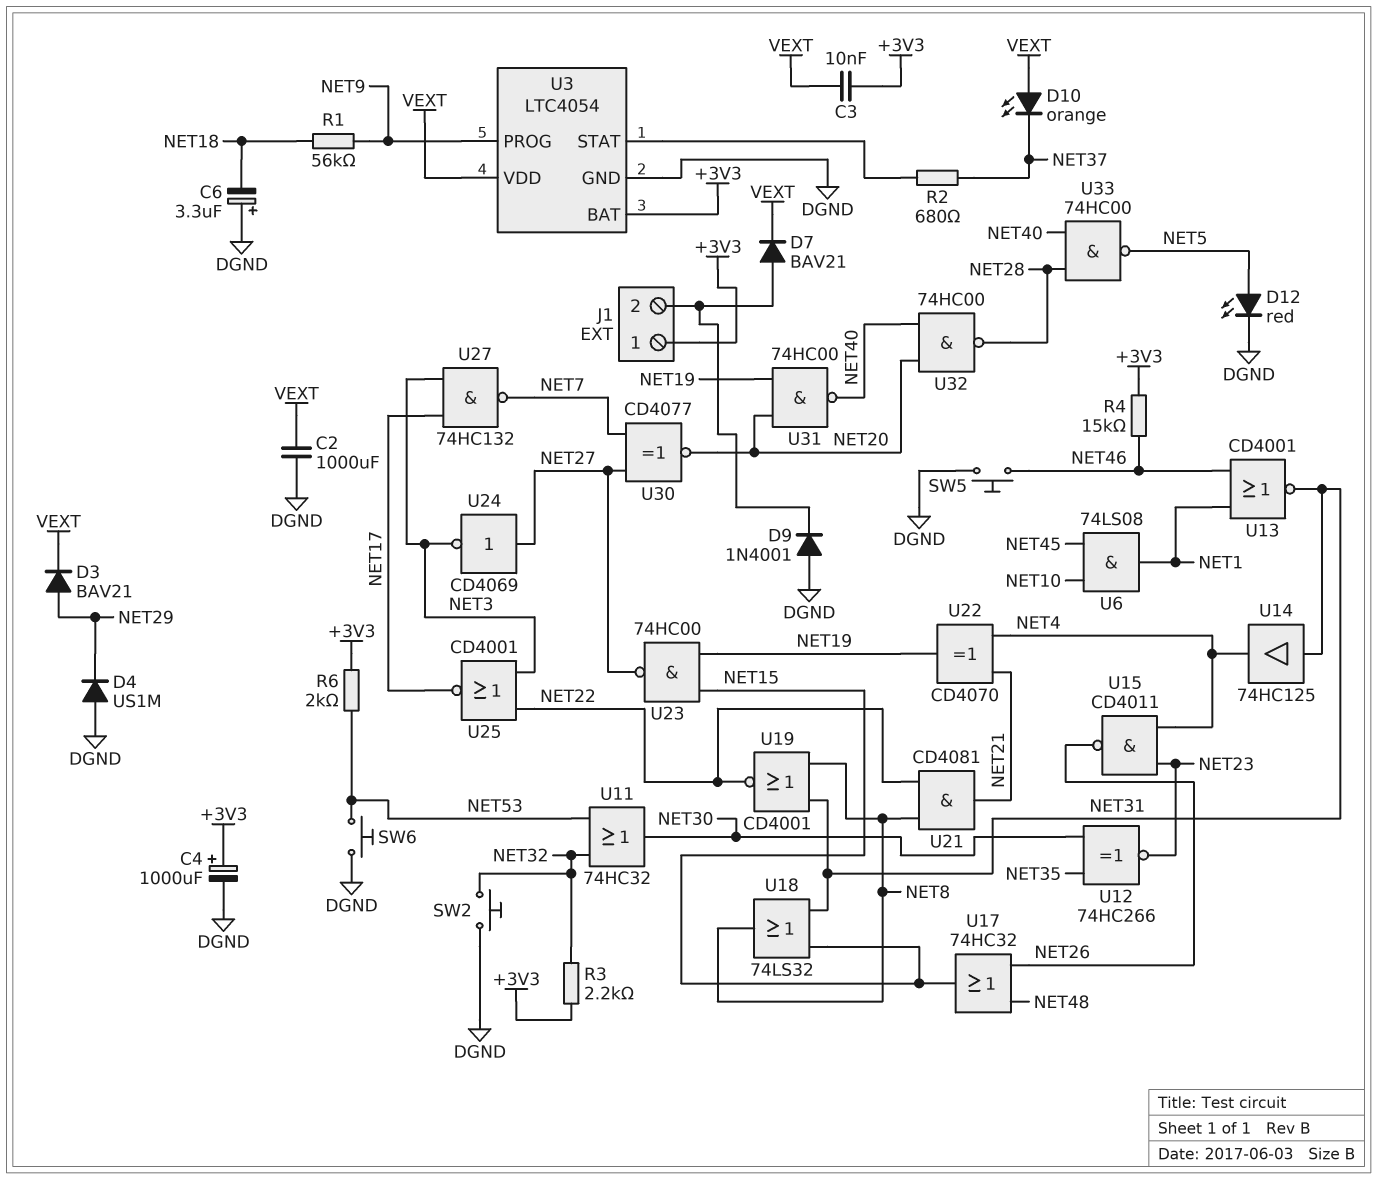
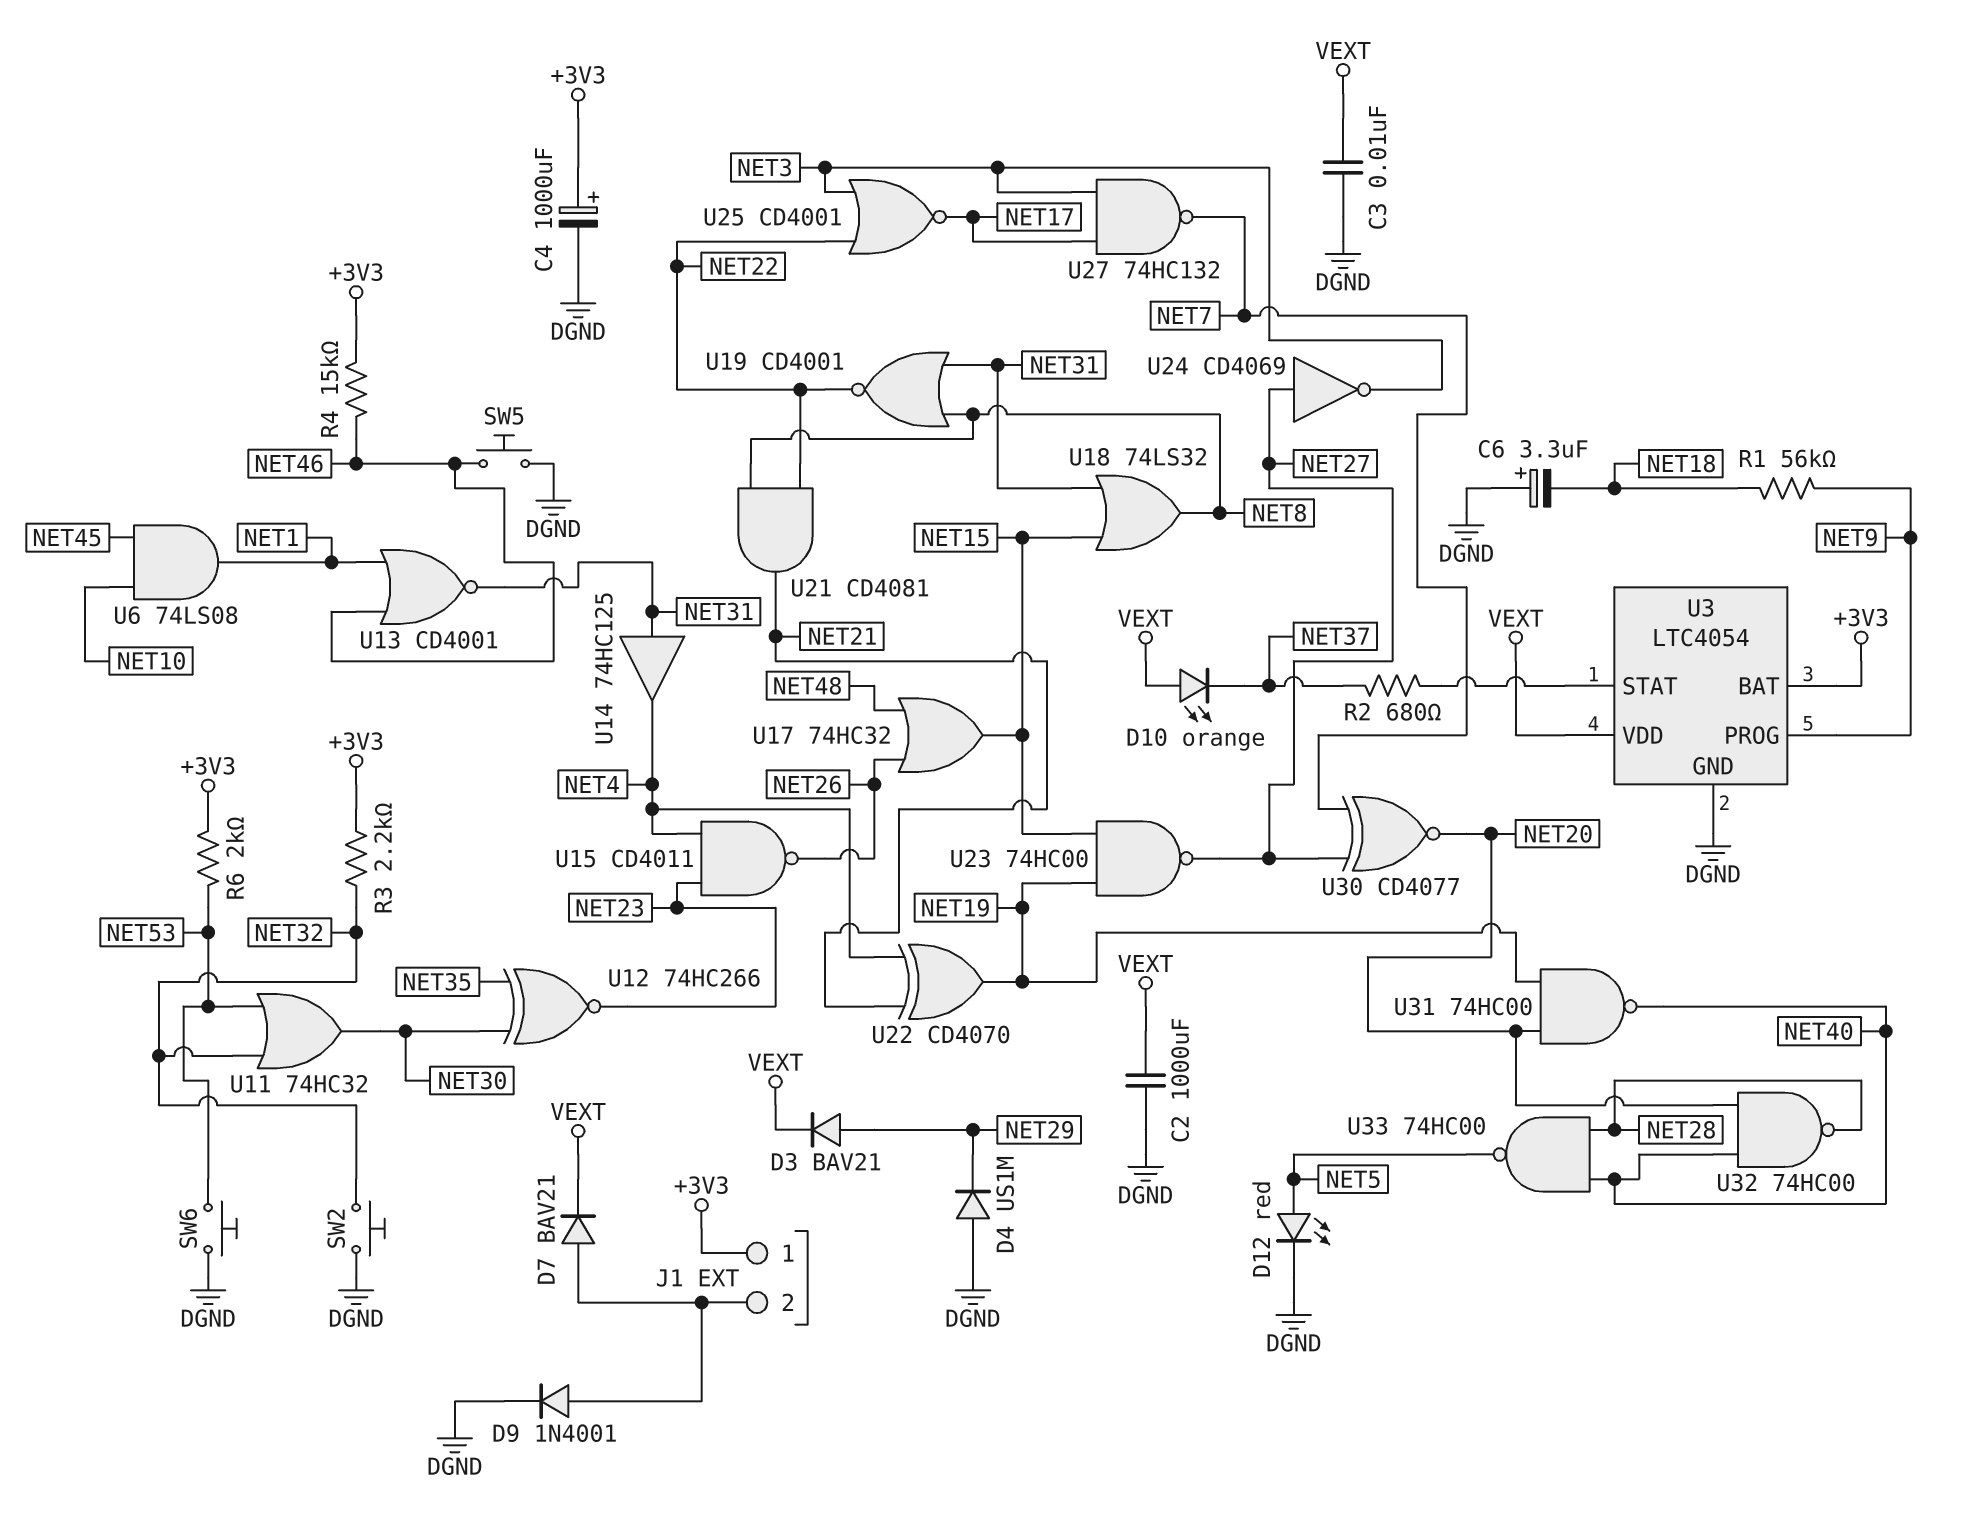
C3: 10nF (+3V3, VEXT) -> 10nF (DGND, VEXT)
D9: diode 1N4001 (A DGND, K J1/2) -> diode 1N4001 (A J1/2, K DGND)

